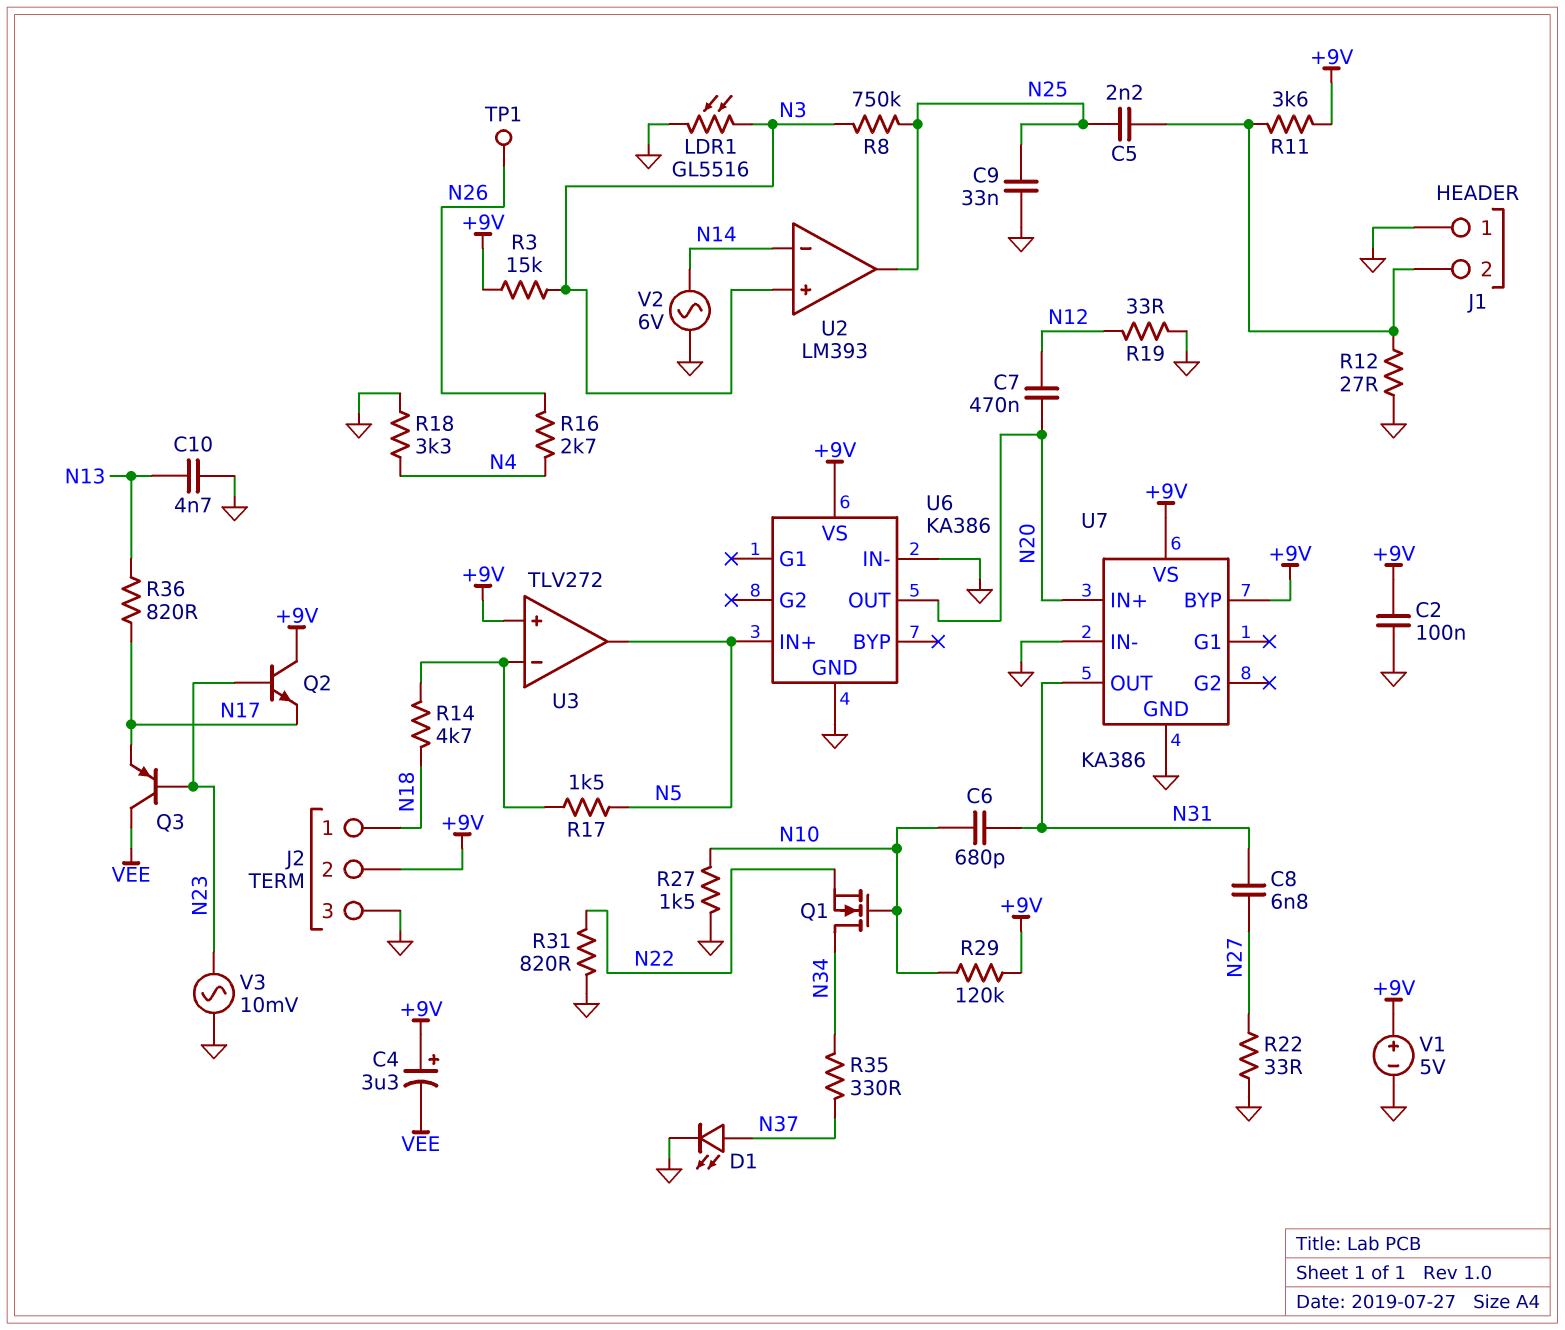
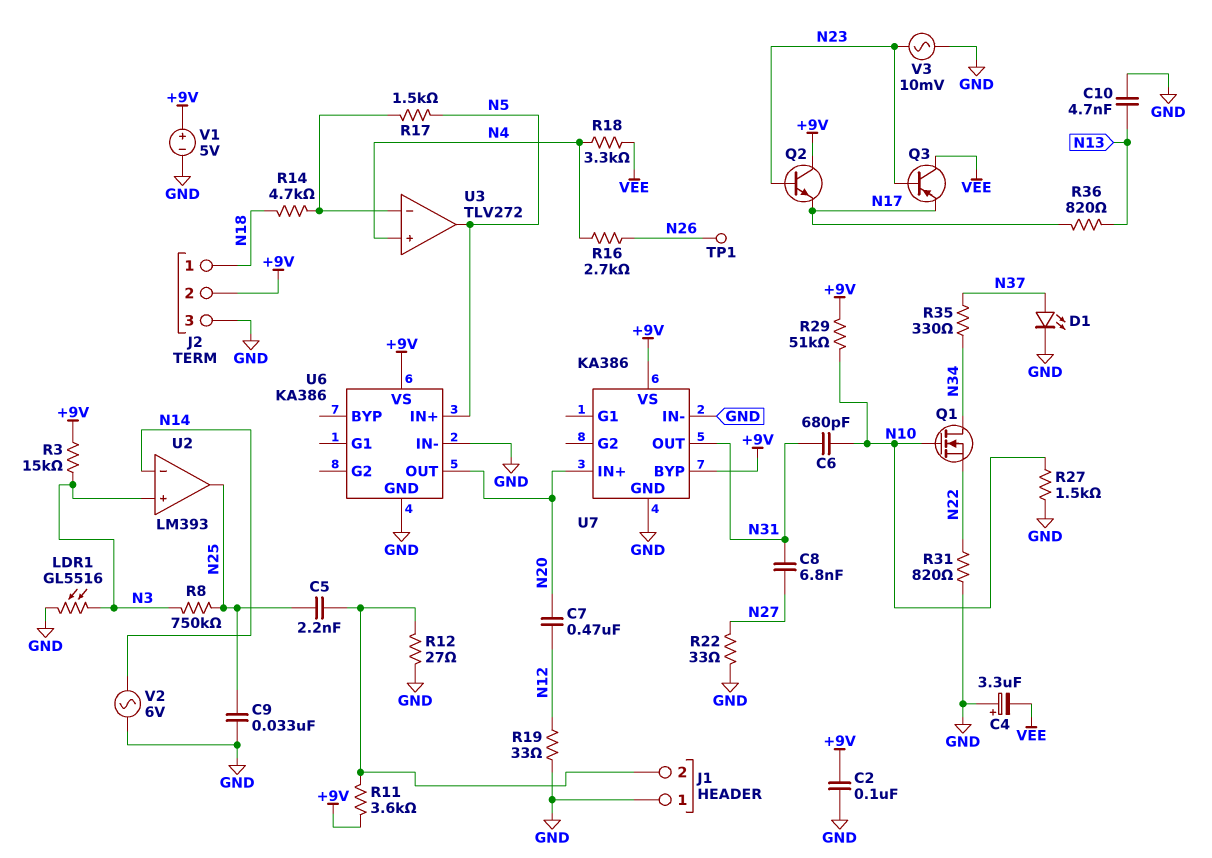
C4: 3.3uF (plus +9V, minus VEE) -> 3.3uF (plus GND, minus VEE)
R18: 3.3k (GND, N4) -> 3.3k (N4, VEE)
R29: 120k (+9V, N10) -> 51k (+9V, N10)
U3 pin in+: +9V -> N4

